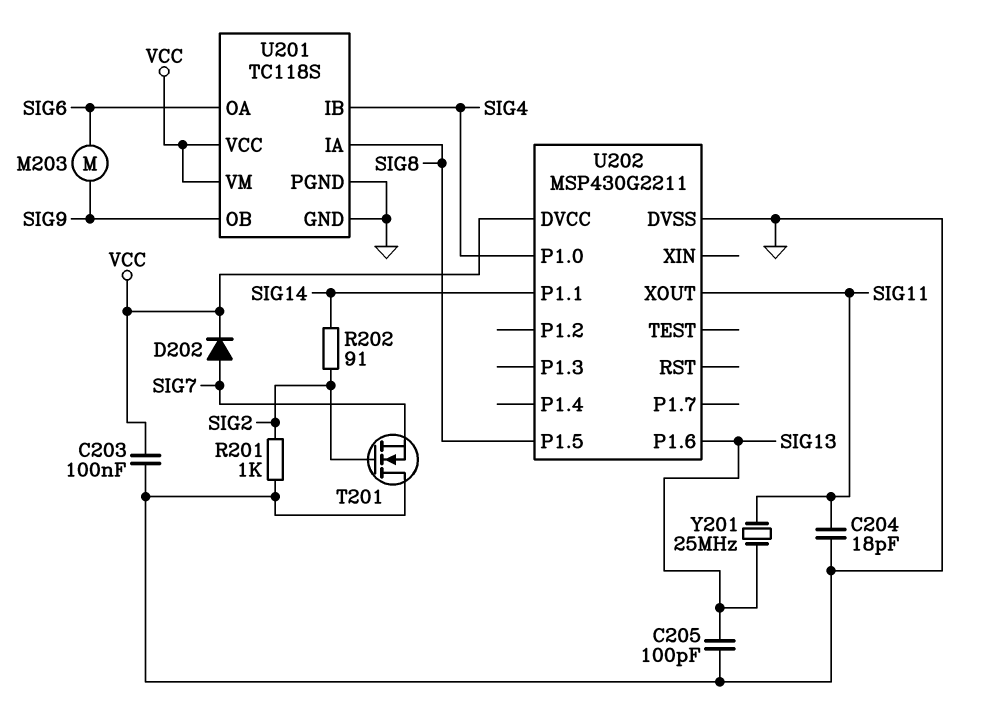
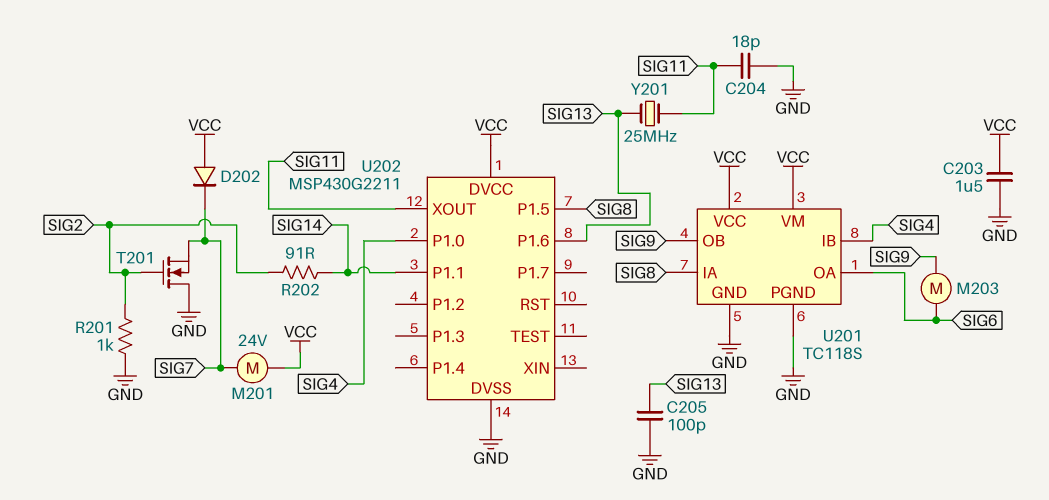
C203: 100nF (GND, VCC) -> 1.5uF (GND, VCC)
D202: diode (A SIG7, K VCC) -> diode (A VCC, K SIG7)
M201: none -> motor 24V (SIG7, VCC)

